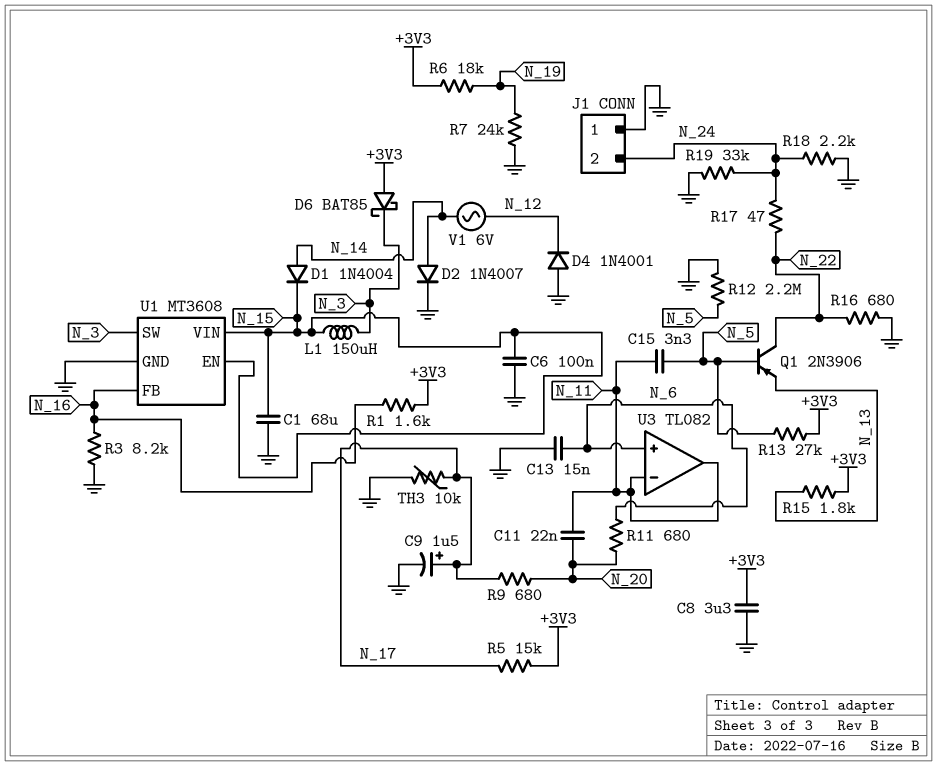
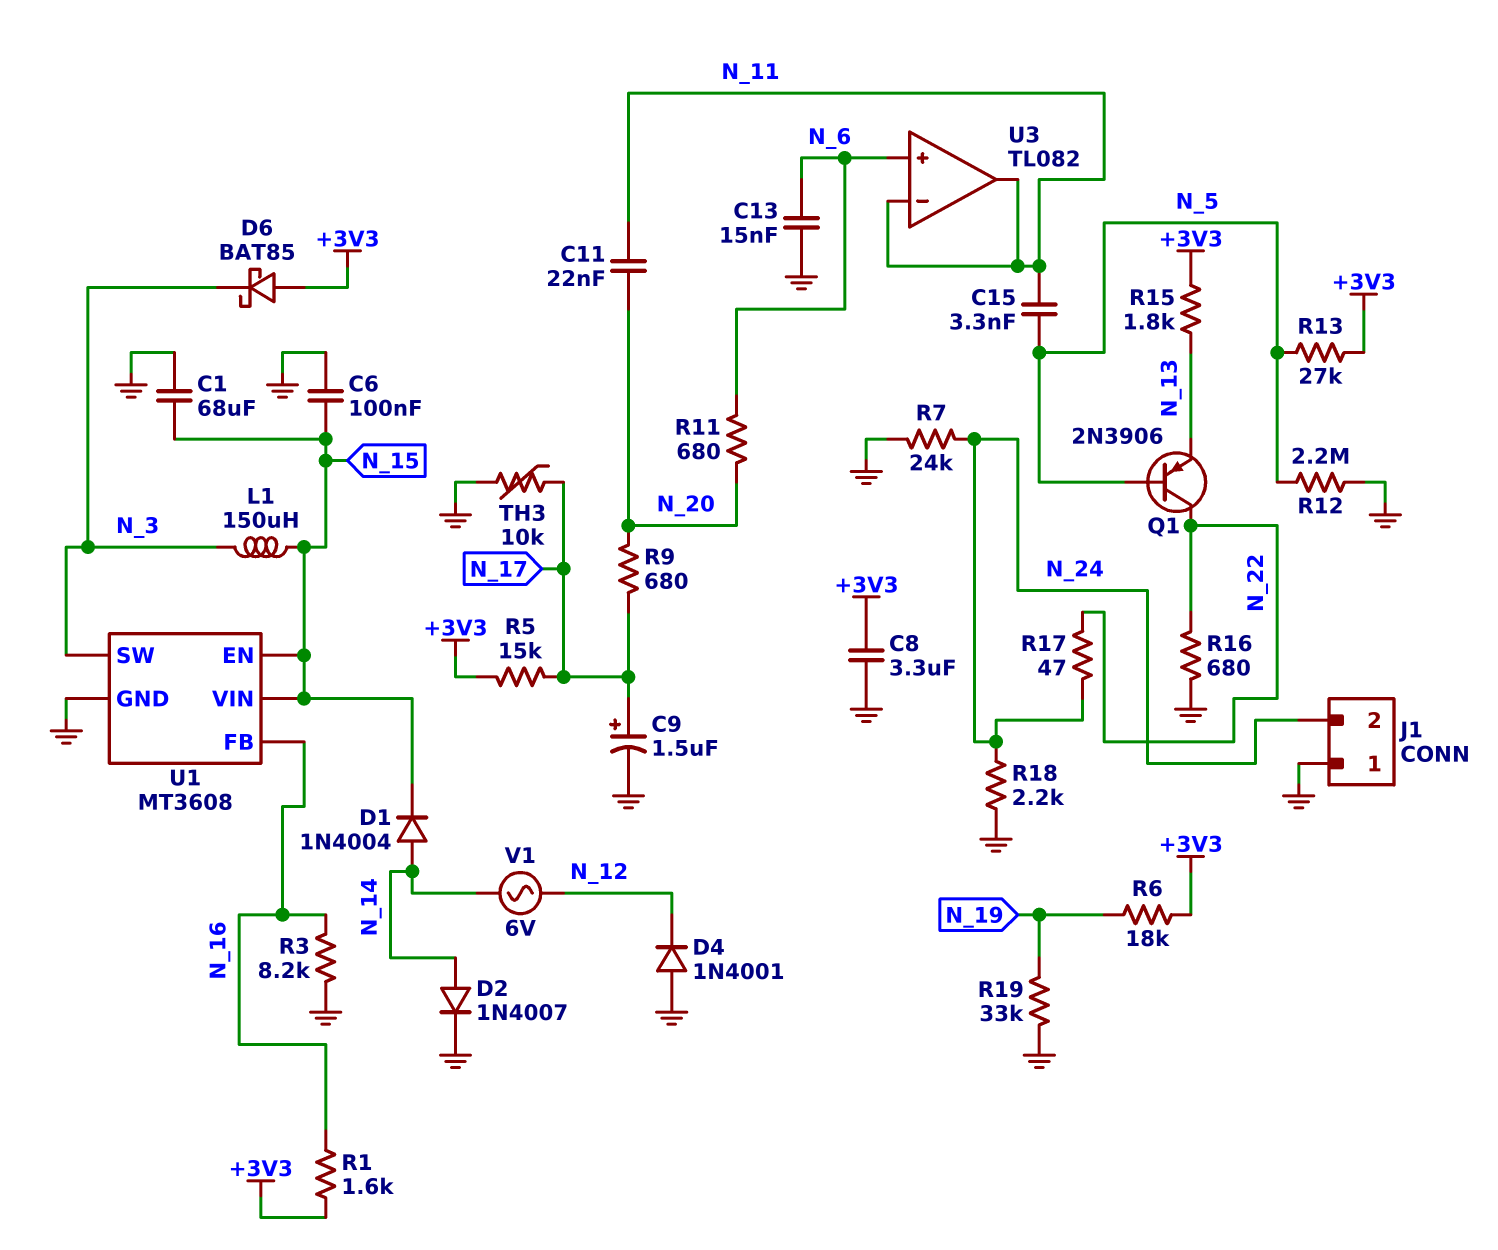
R7: 24k (GND, N_19) -> 24k (GND, N_24)
R19: 33k (GND, N_24) -> 33k (GND, N_19)

